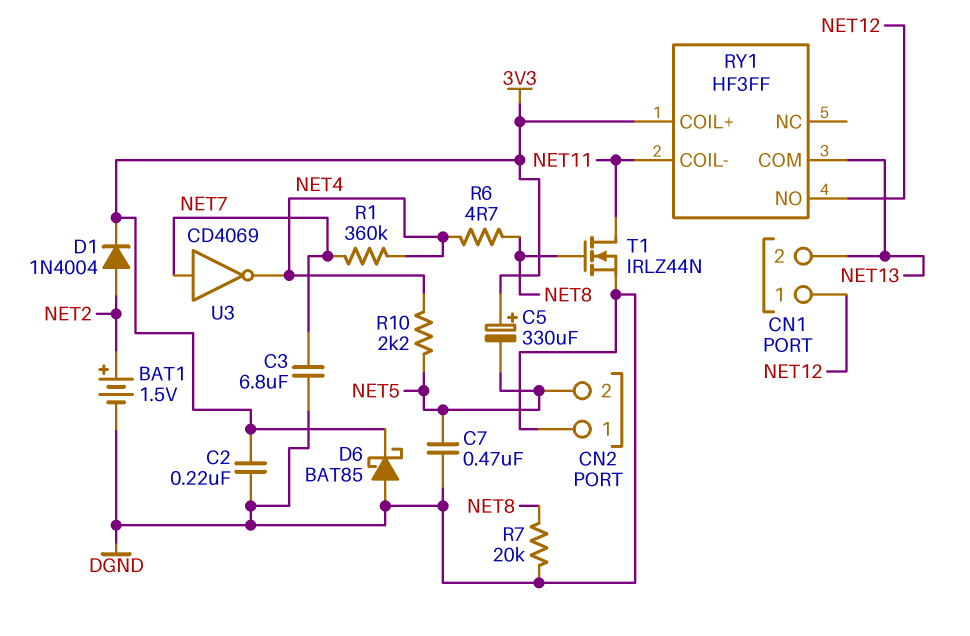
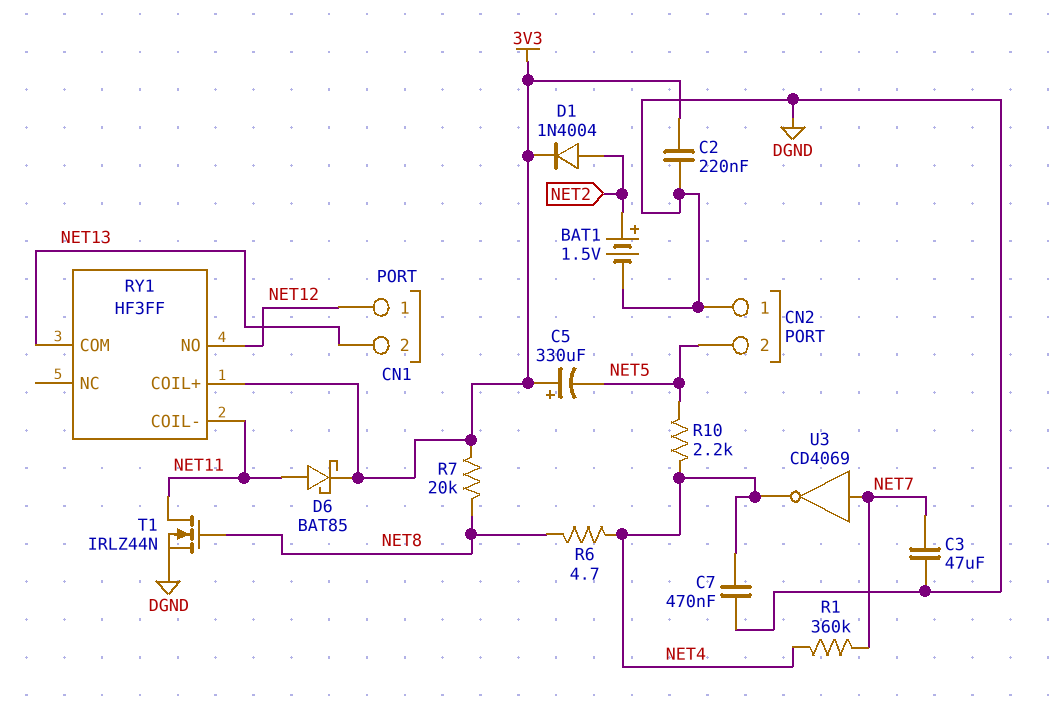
C3: 6.8uF (DGND, NET7) -> 47uF (DGND, NET7)
C7: 470nF (DGND, NET5) -> 470nF (DGND, NET4)
D6: schottky BAT85 (A DGND, K 3V3) -> schottky BAT85 (A NET11, K 3V3)
R7: 20k (DGND, NET8) -> 20k (3V3, NET8)

